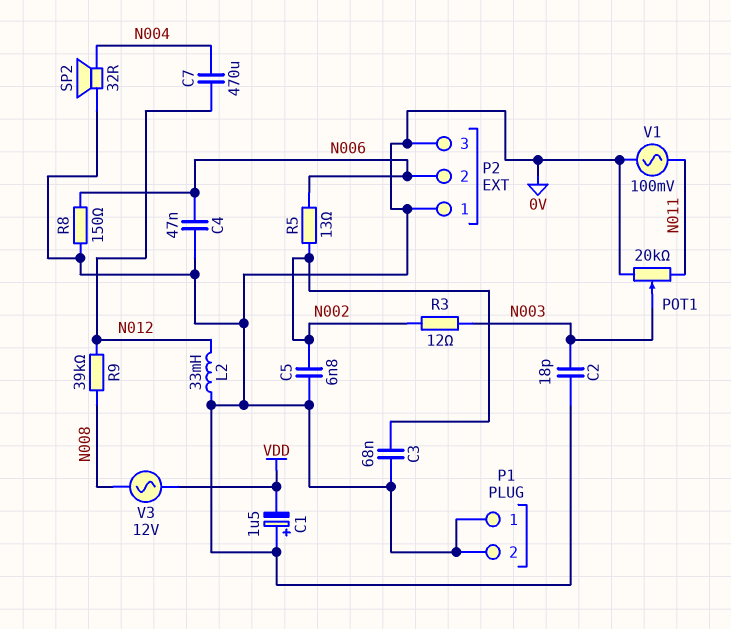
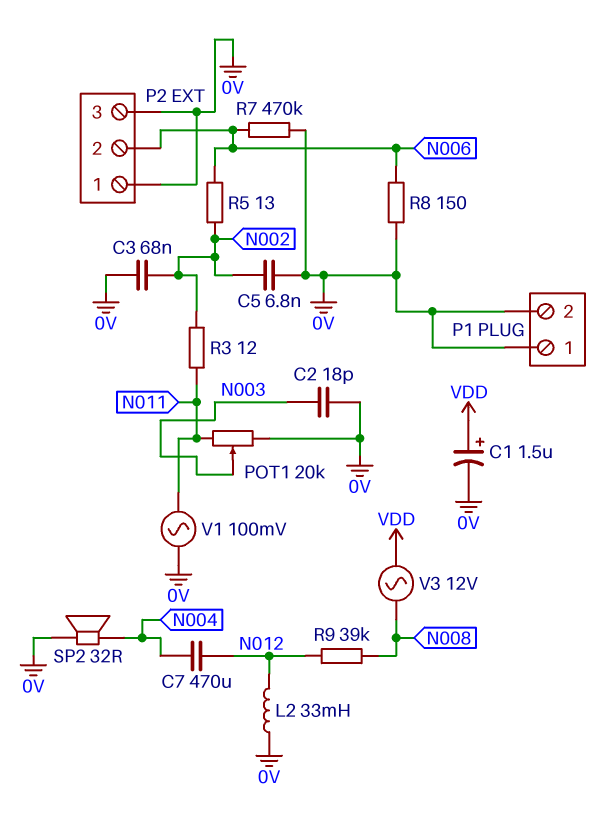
C1: 1.5uF (plus 0V, minus VDD) -> 1.5uF (plus VDD, minus 0V)
C4: 47nF (0V, N006) -> none
R3: 12 (N002, N003) -> 12 (N002, N011)
R7: none -> 470k (0V, N006)

